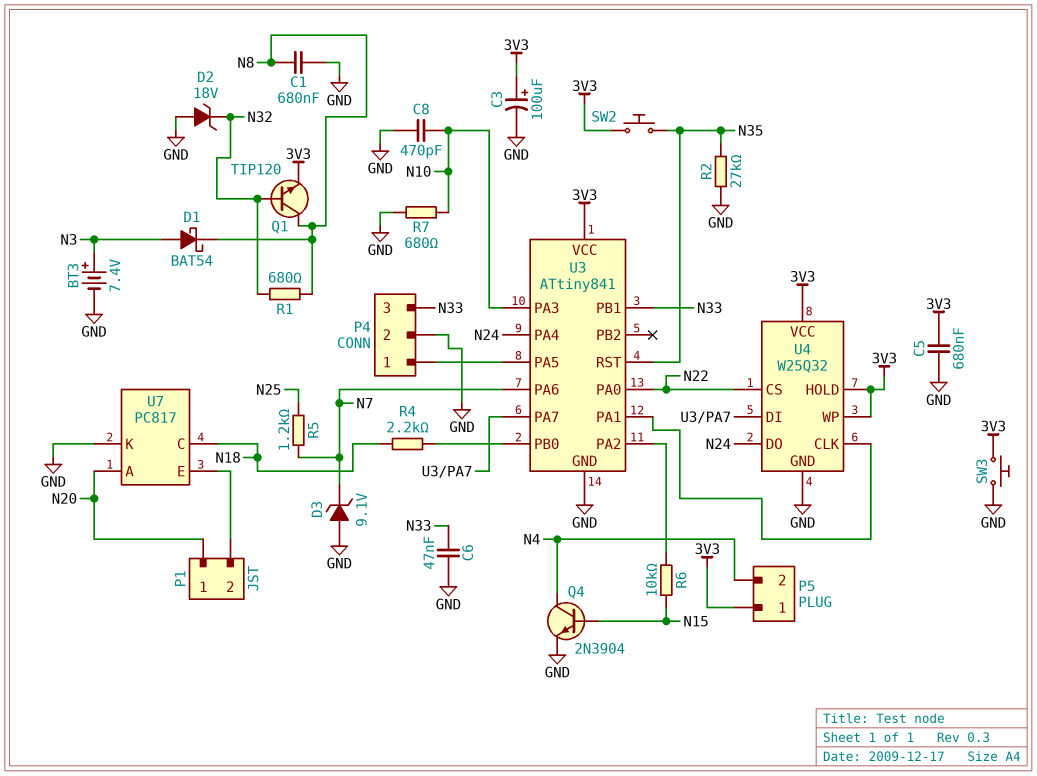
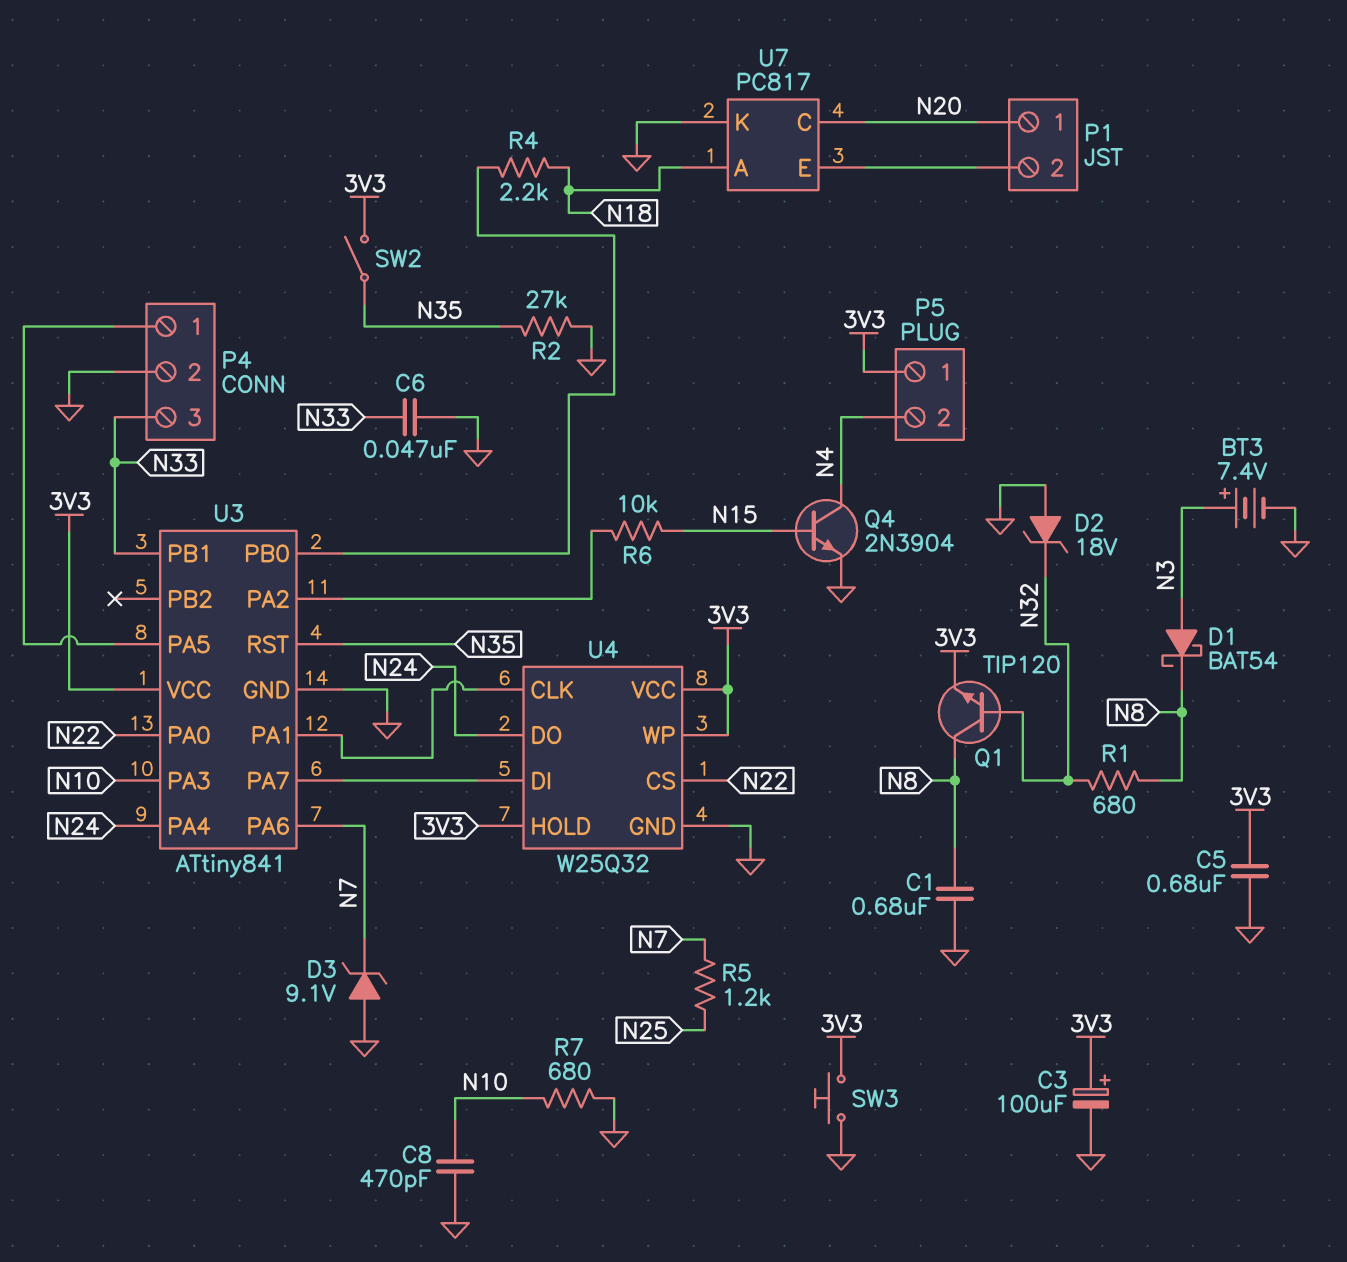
SW2: button (3V3, N35) -> switch (3V3, N35)
U7 pin A: N20 -> N18
U7 pin C: N18 -> N20

